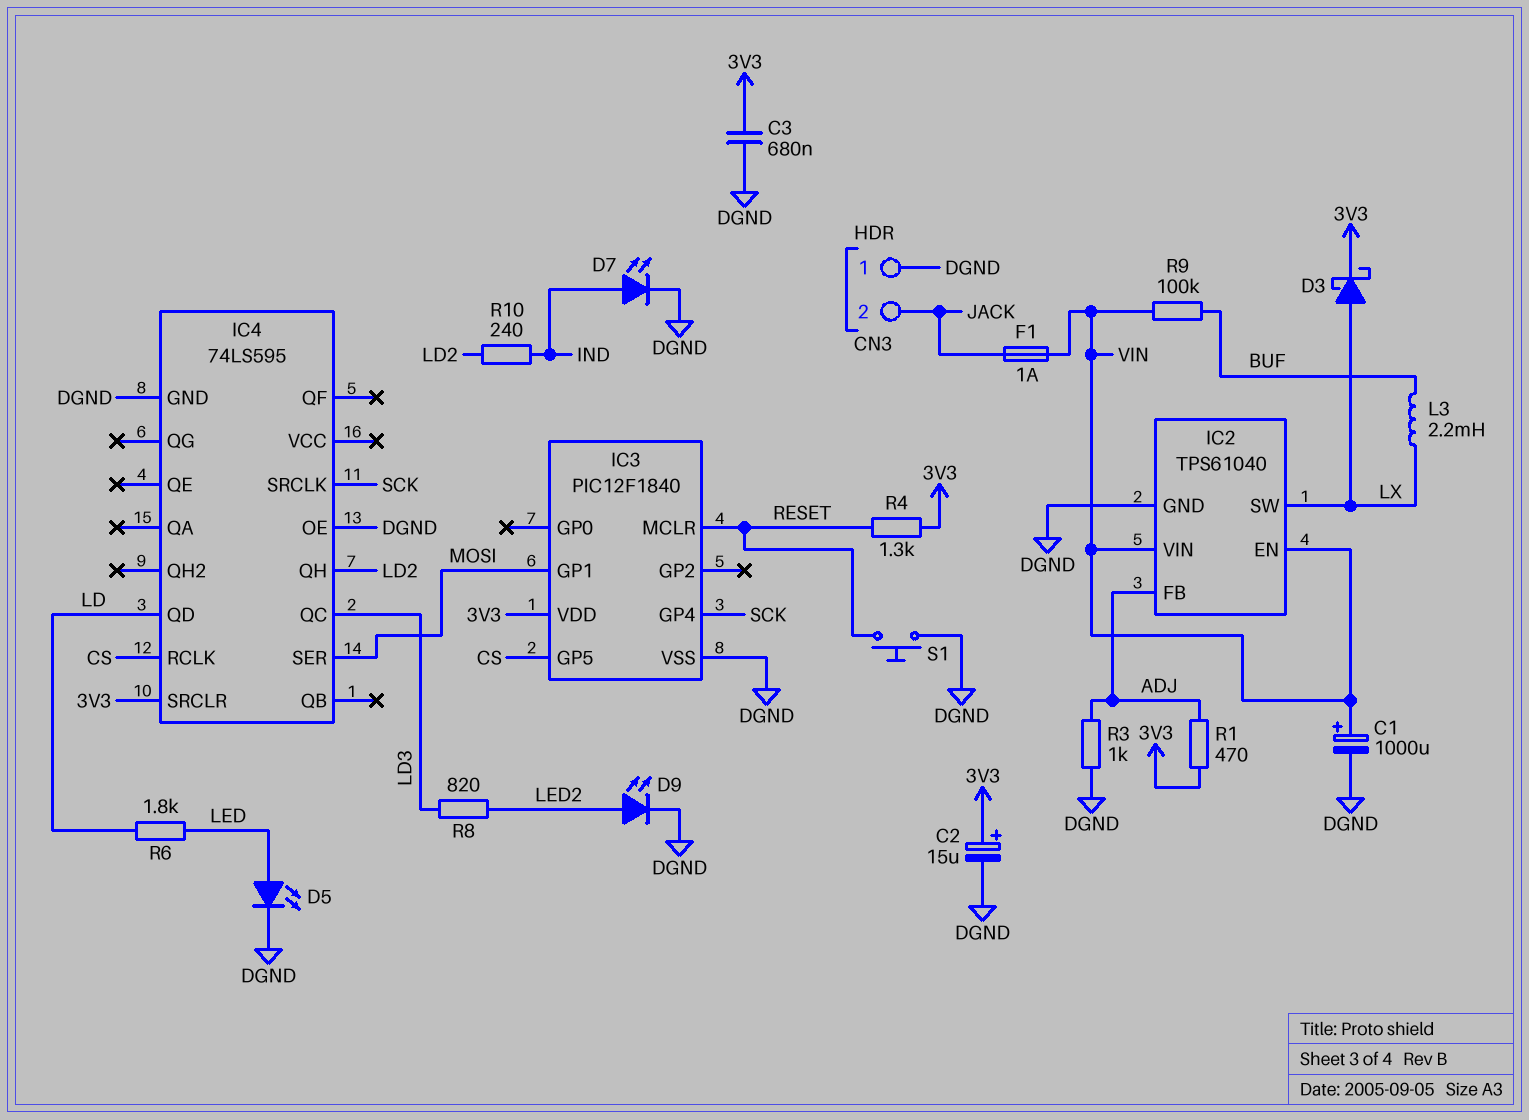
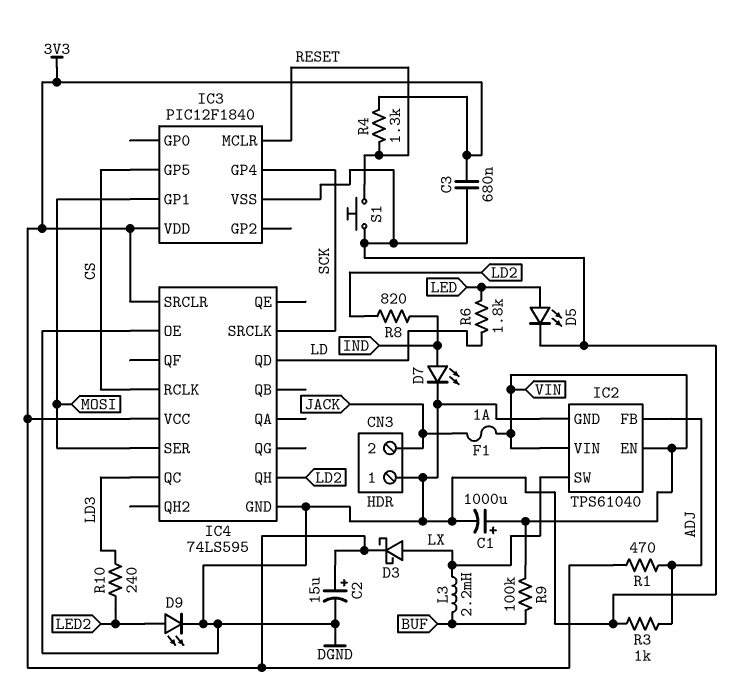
IC4 pin VCC: none -> 3V3
R8: 820 (LD3, LED2) -> 820 (IND, LD2)
R10: 240 (IND, LD2) -> 240 (LD3, LED2)

